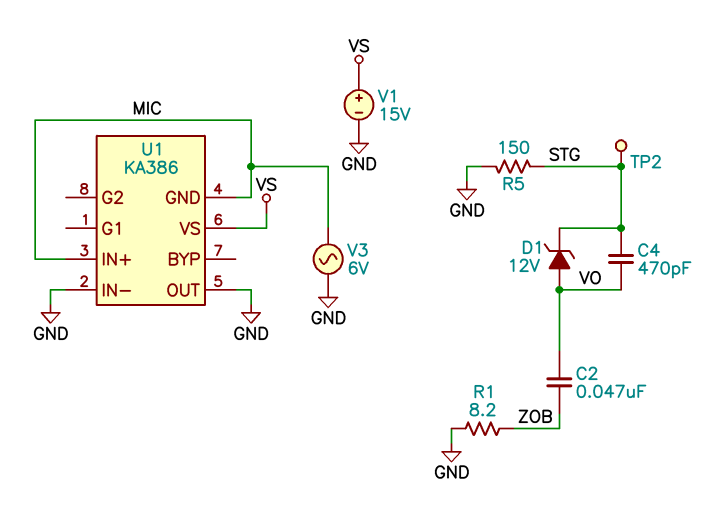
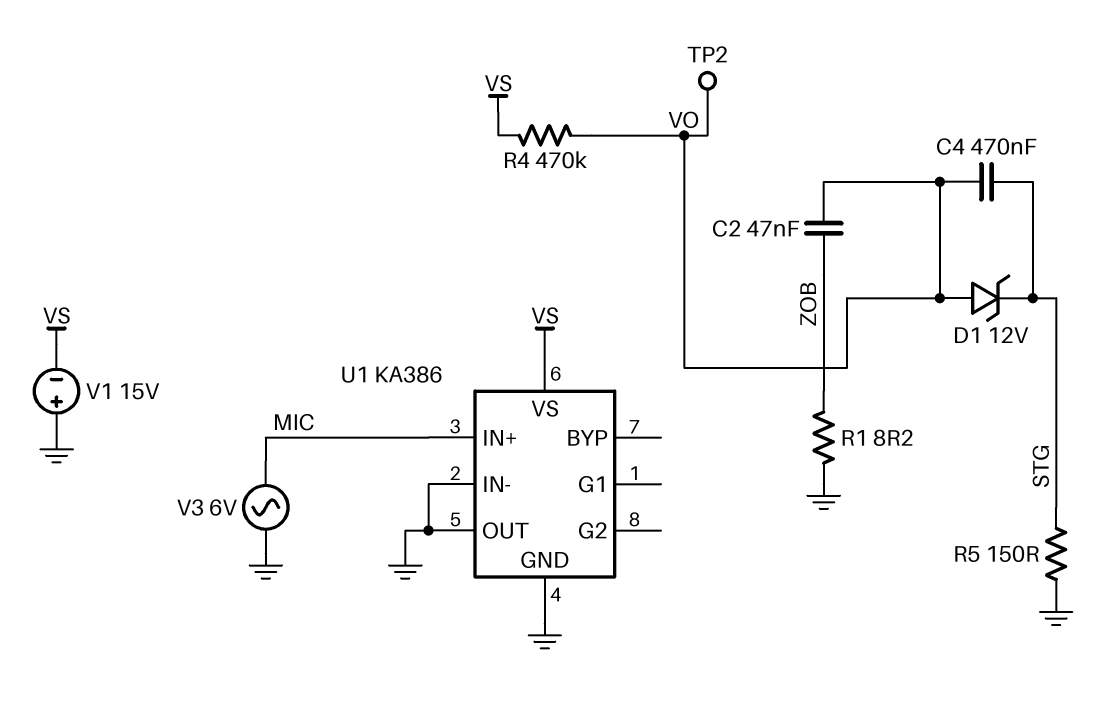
C4: 470pF (STG, VO) -> 470nF (STG, VO)
R4: none -> 470k (VO, VS)
TP2: test point (STG) -> test point (VO)
U1 pin GND: MIC -> GND
V1: 15V (plus VS, minus GND) -> 15V (plus GND, minus VS)

